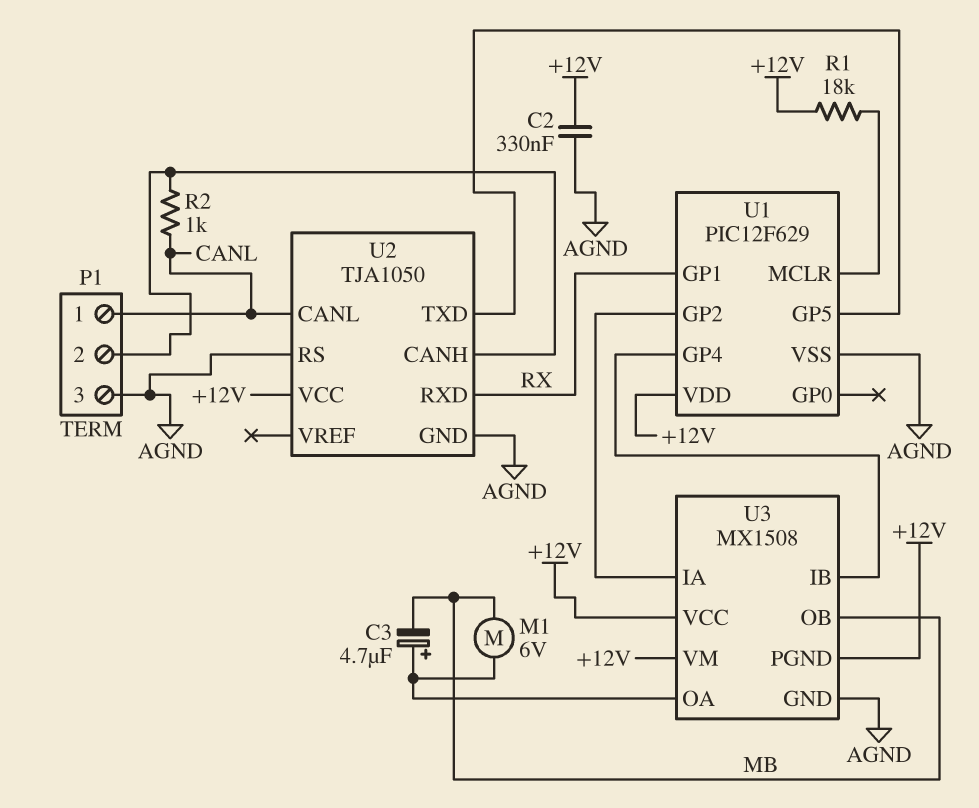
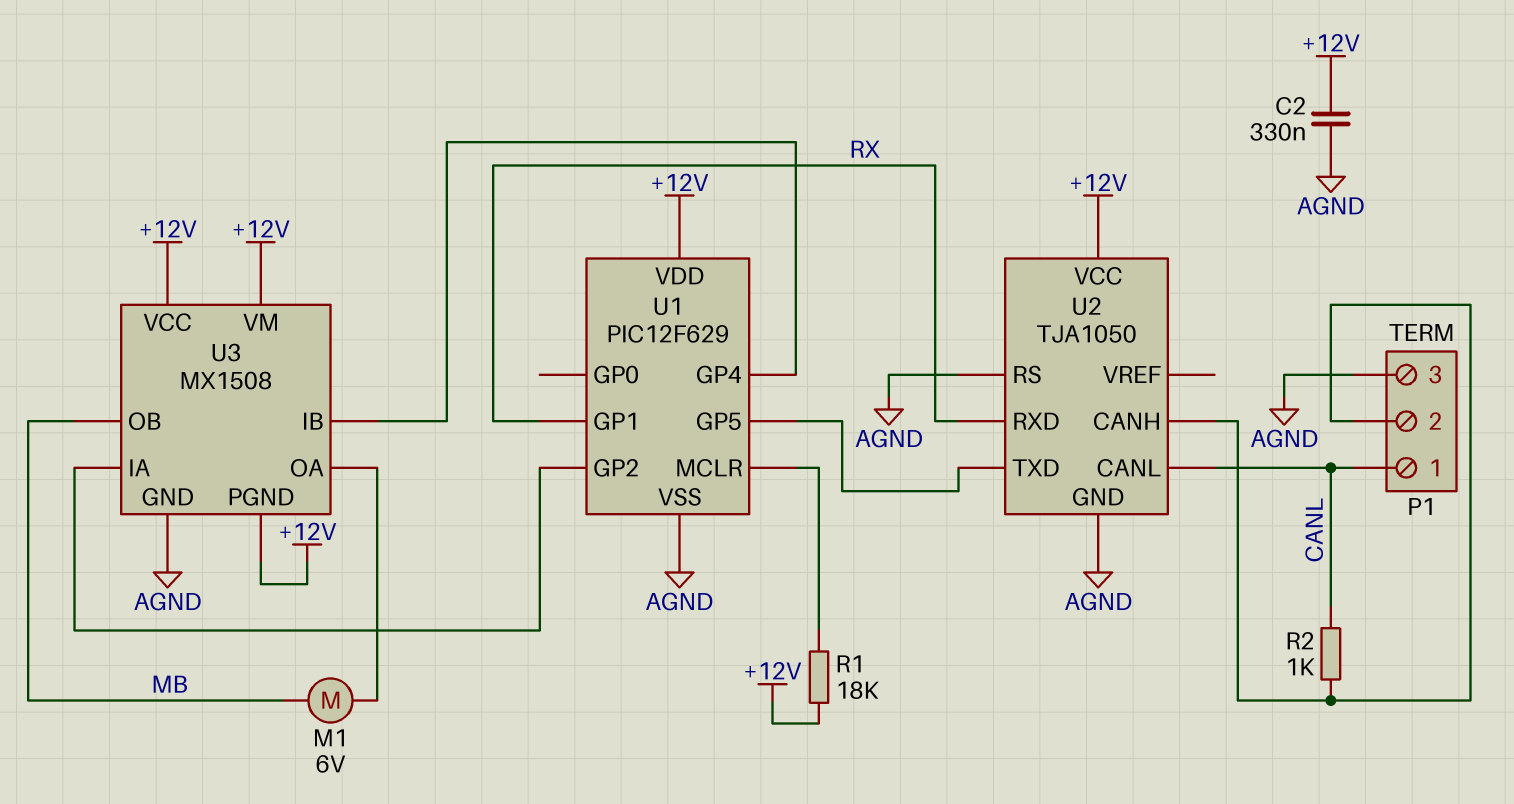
C3: 4.7uF (plus U3/OA, minus MB) -> none

